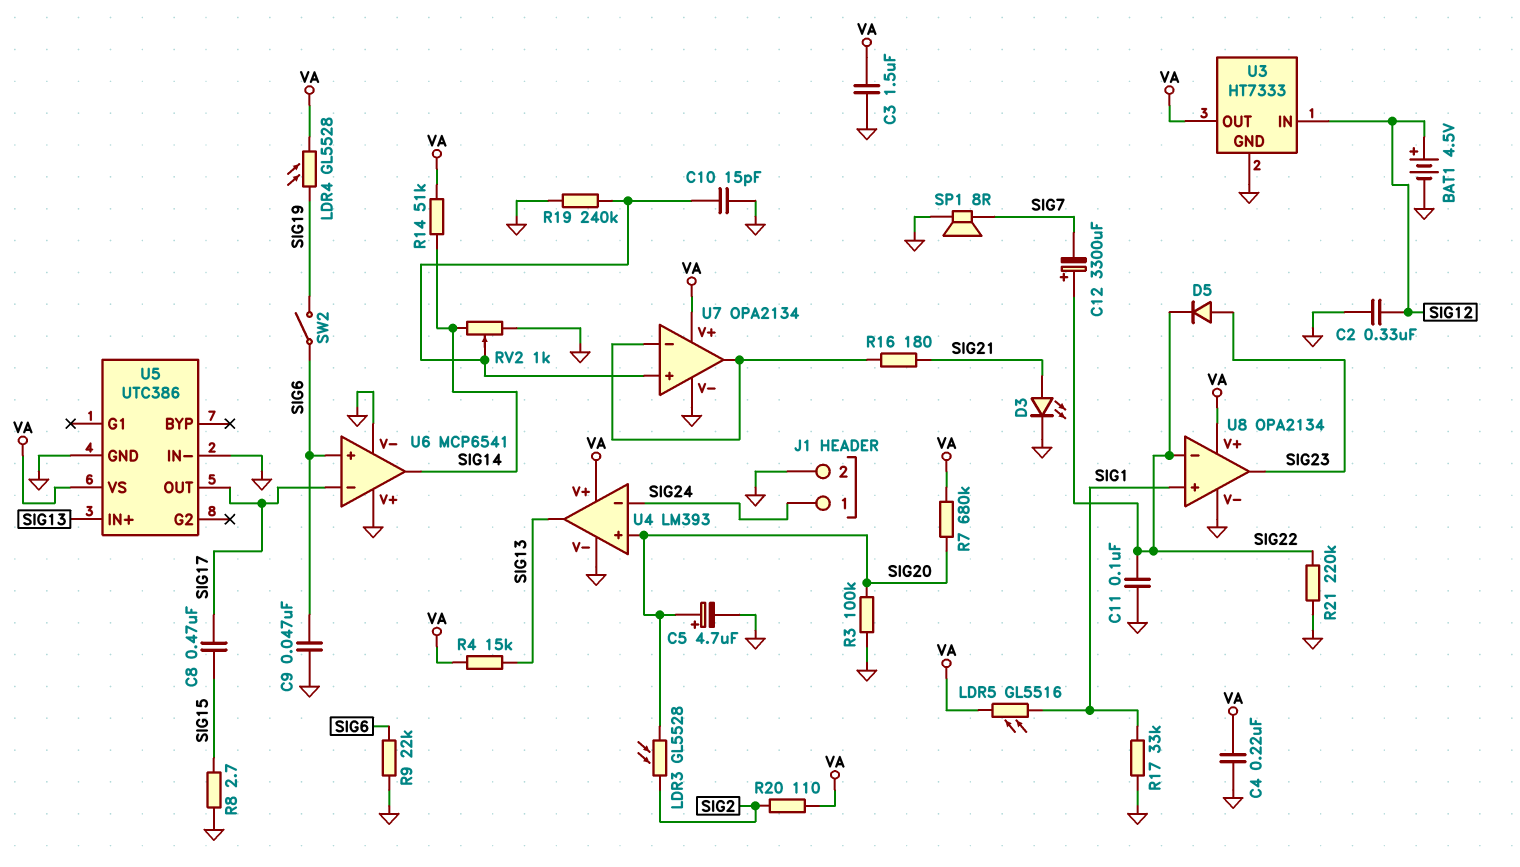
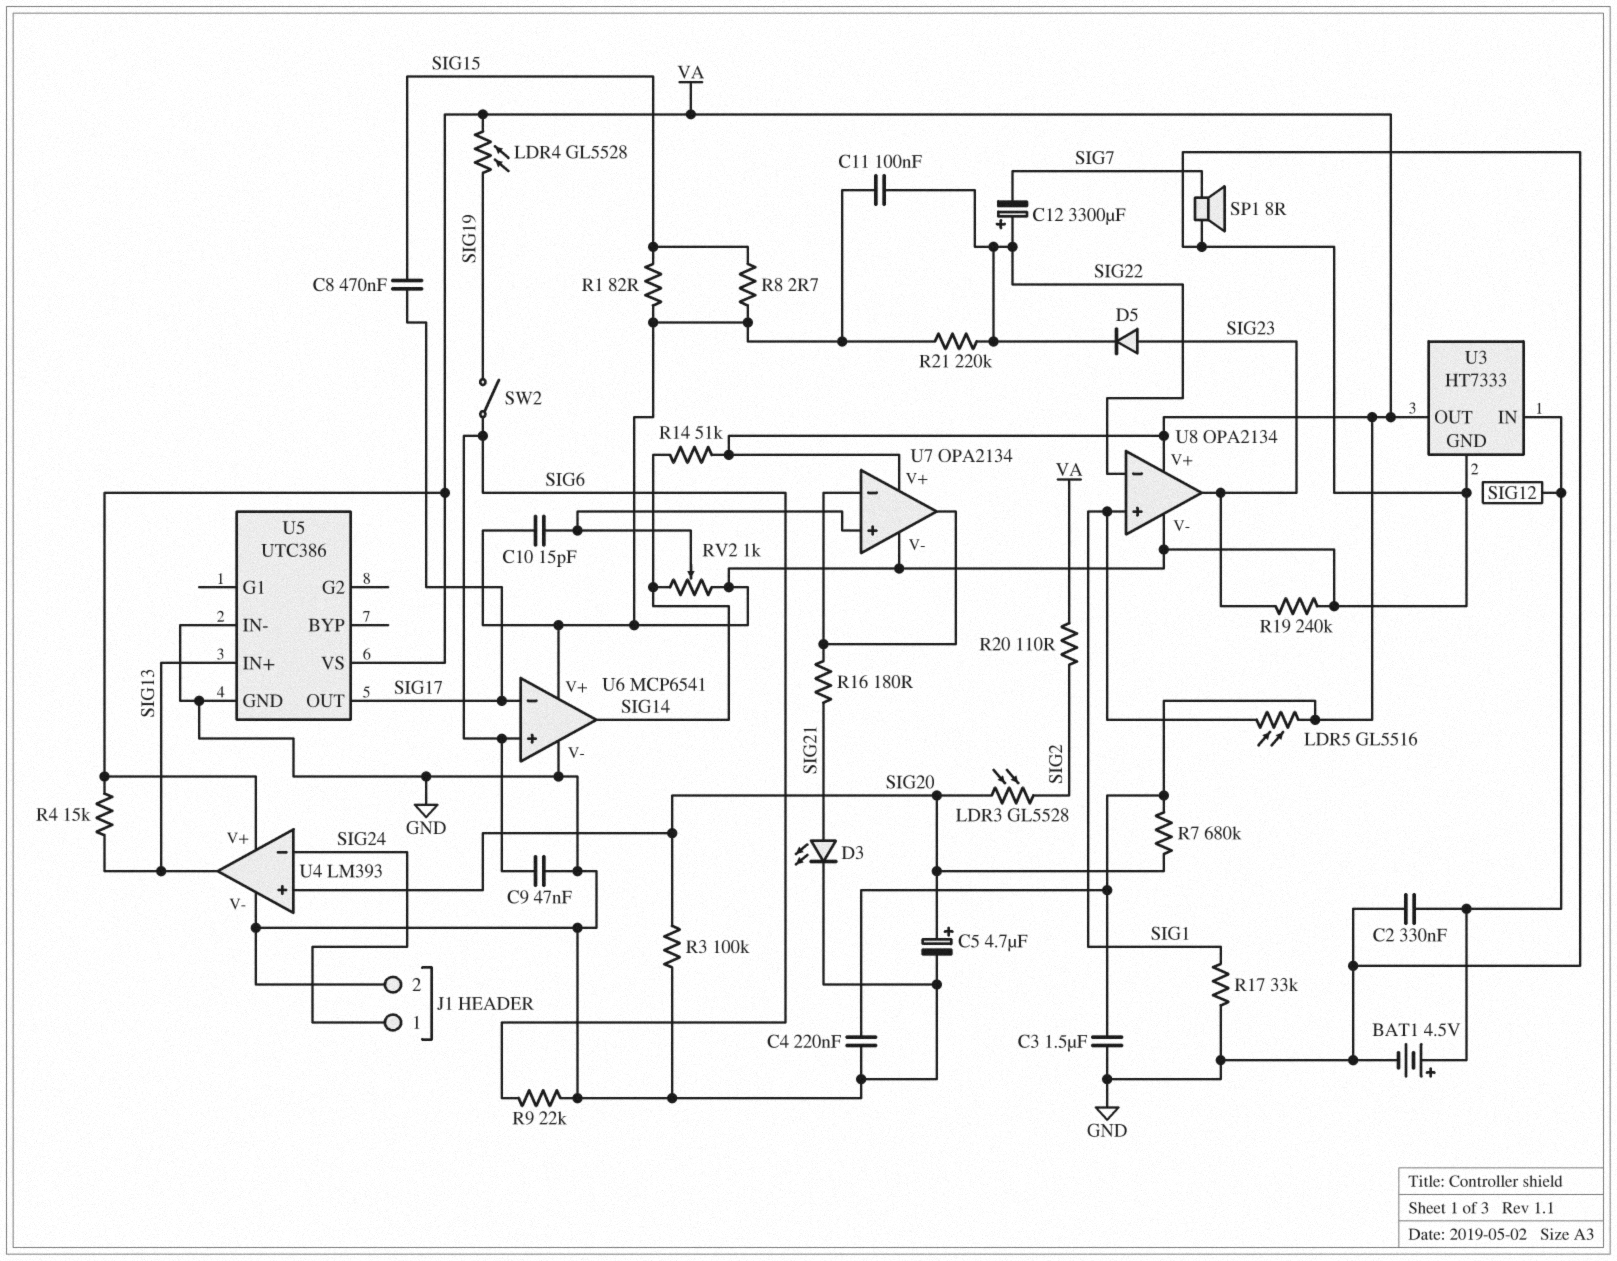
R1: none -> 82 (GND, SIG15)
R19: 240k (GND, U7/in+) -> 240k (GND, SIG23)

